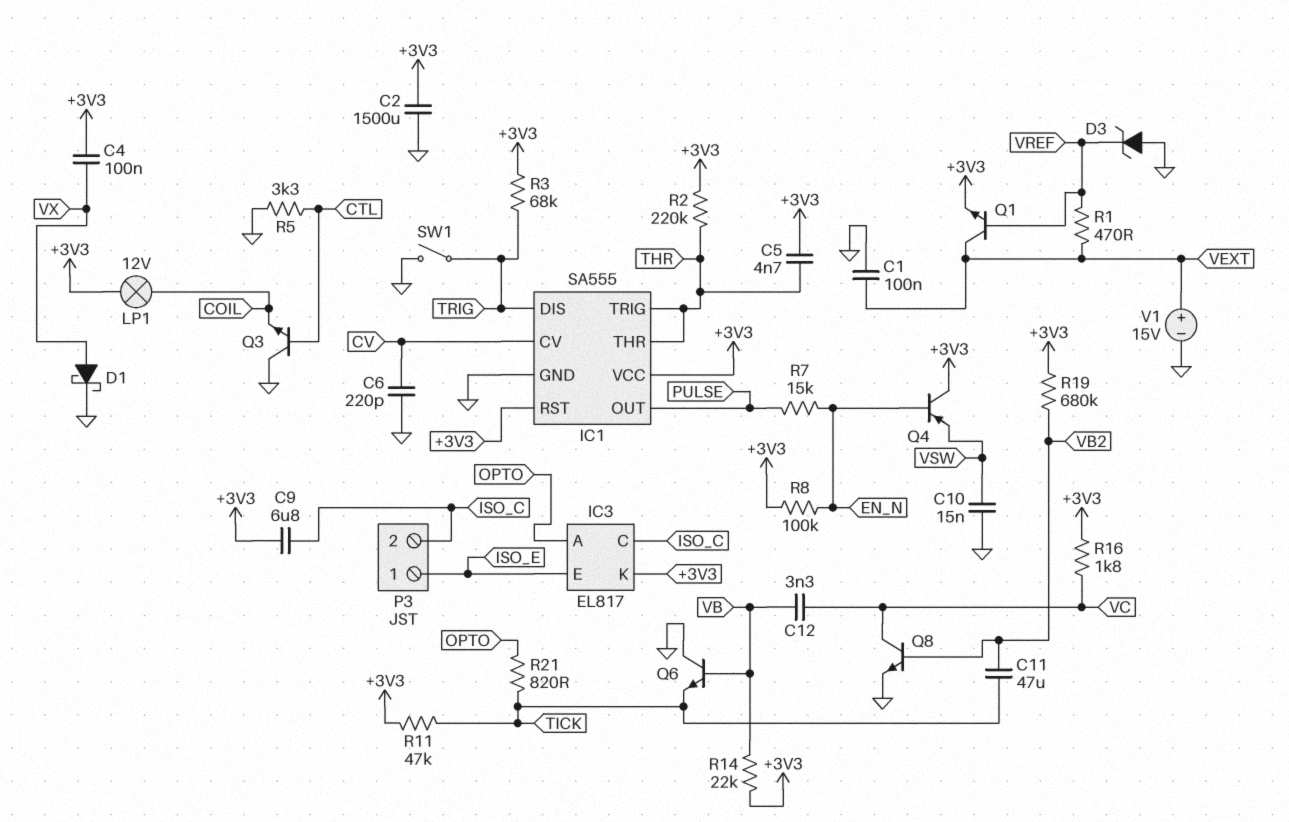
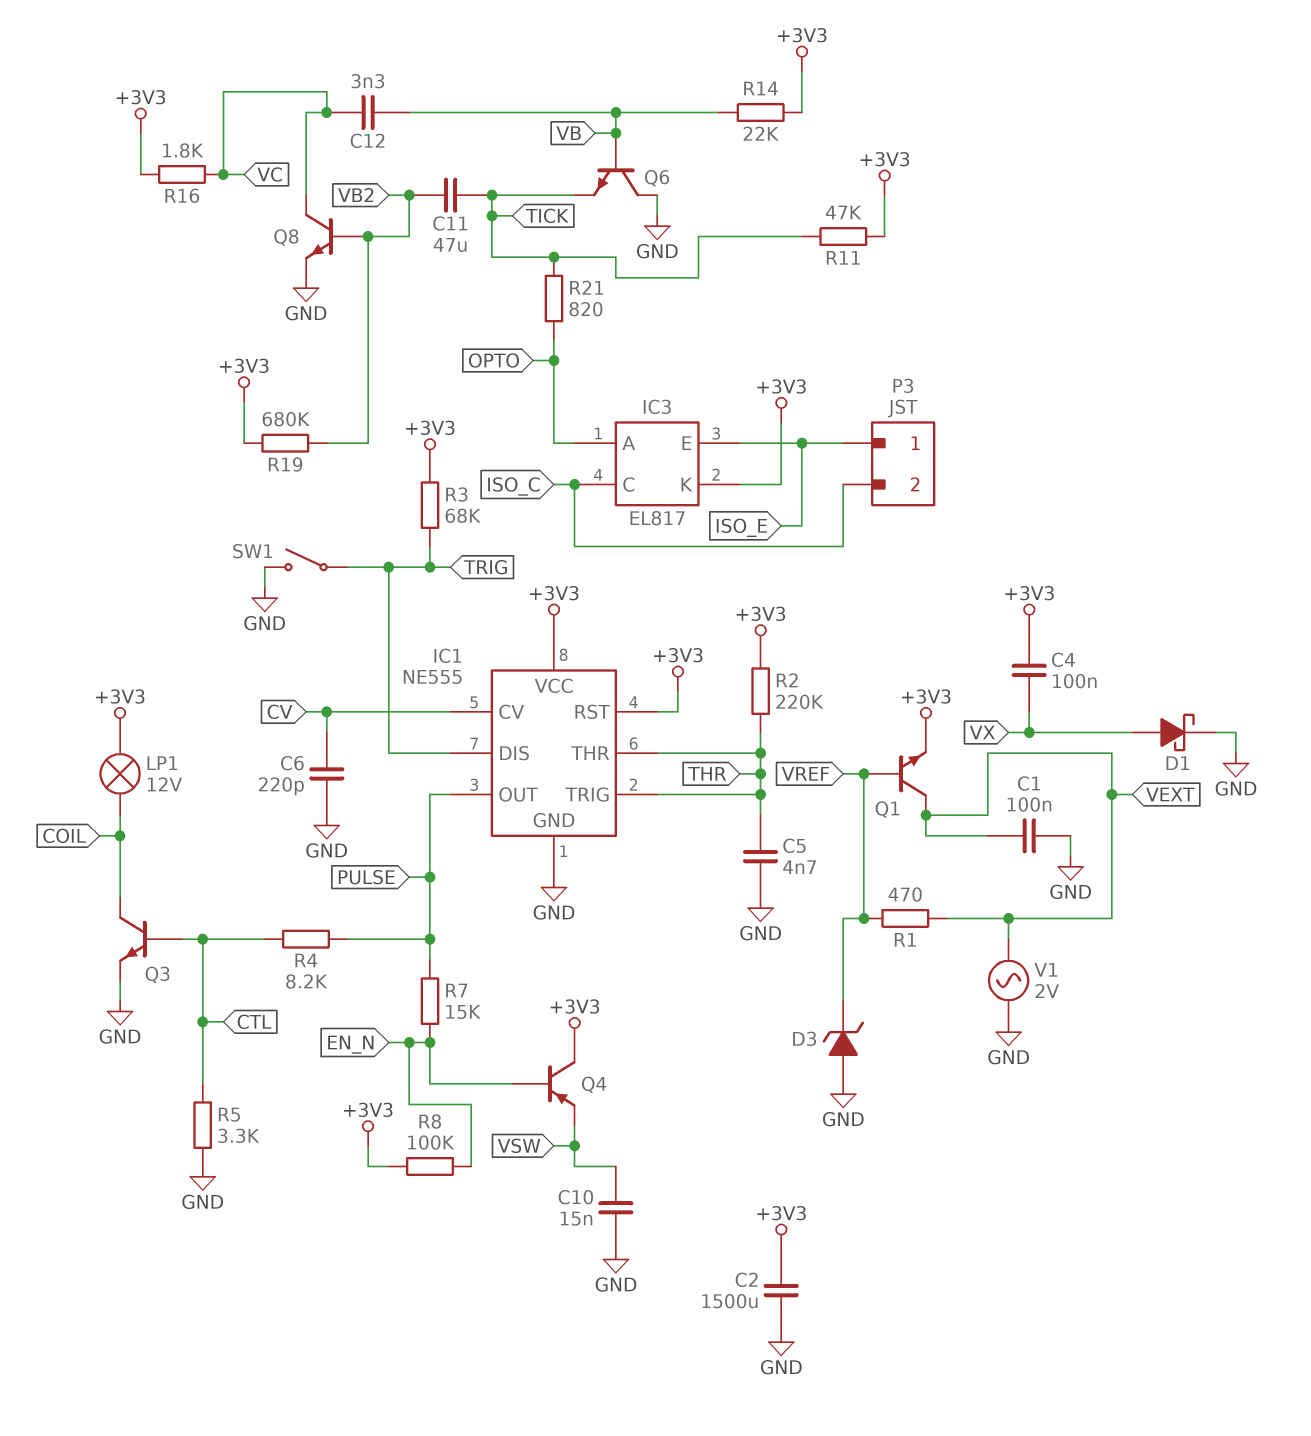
C5: 4.7nF (+3V3, THR) -> 4.7nF (GND, THR)
C9: 6.8uF (+3V3, ISO_C) -> none
IC1: SA555 -> NE555
Q3: NPN (B CTL, C GND, E COIL) -> NPN (B CTL, C COIL, E GND)
R4: none -> 8.2k (CTL, PULSE)
V1: 15V (plus VEXT, minus GND) -> AC 2V (GND, VEXT)

